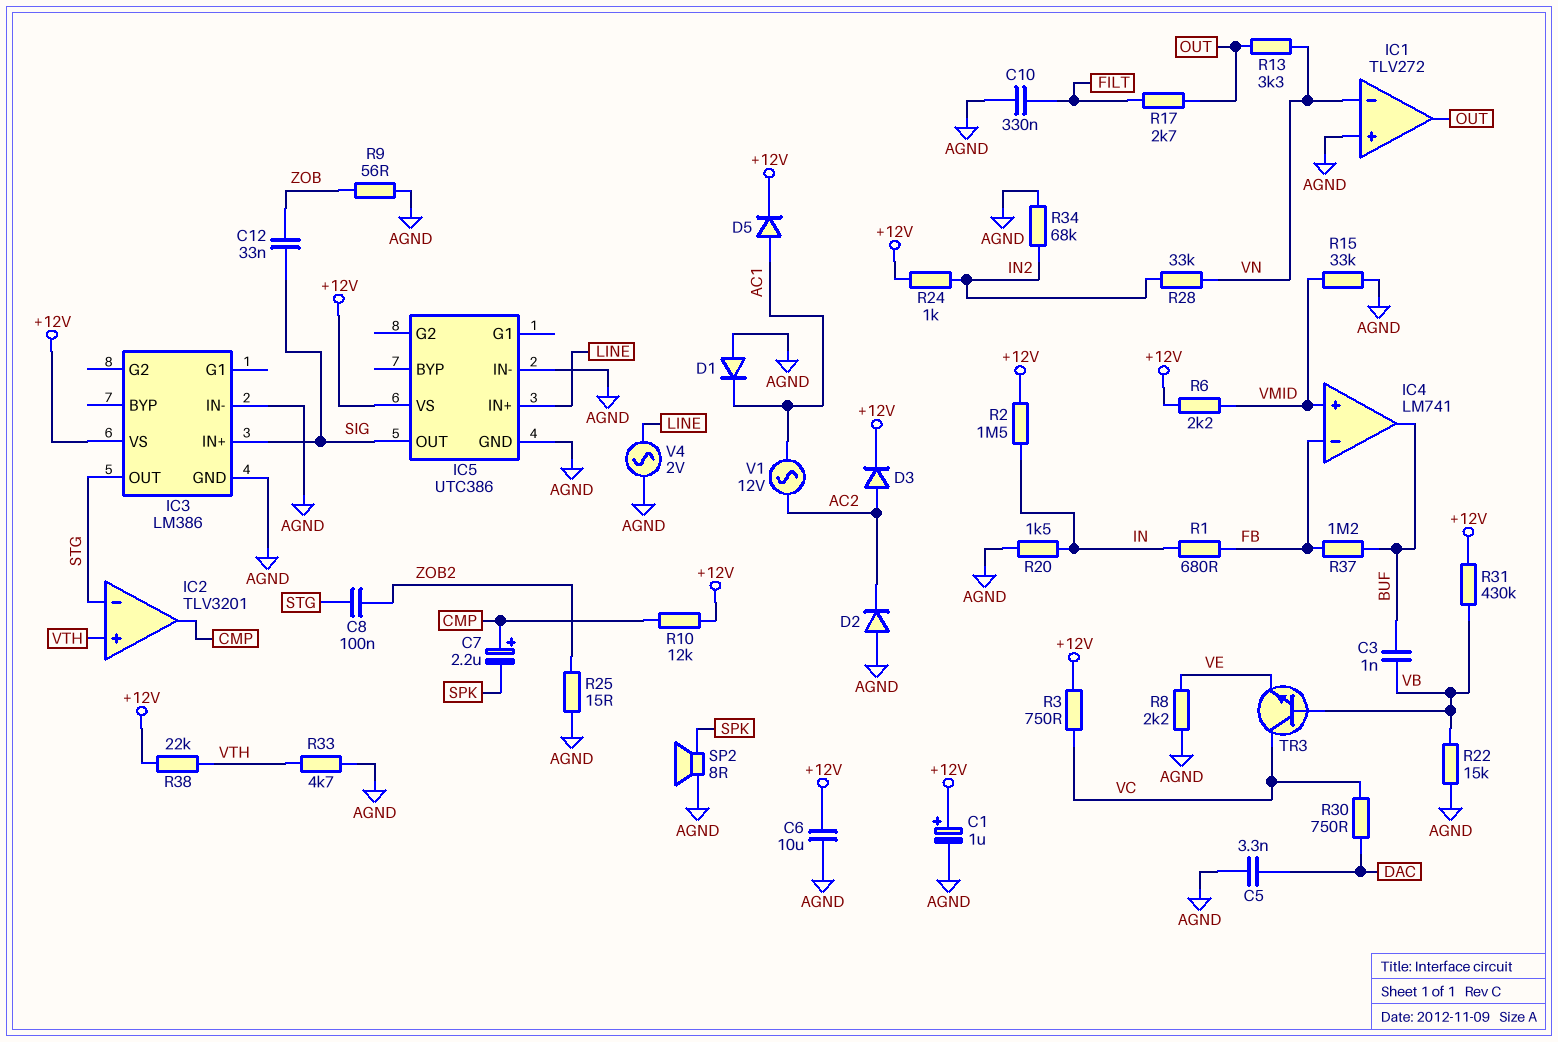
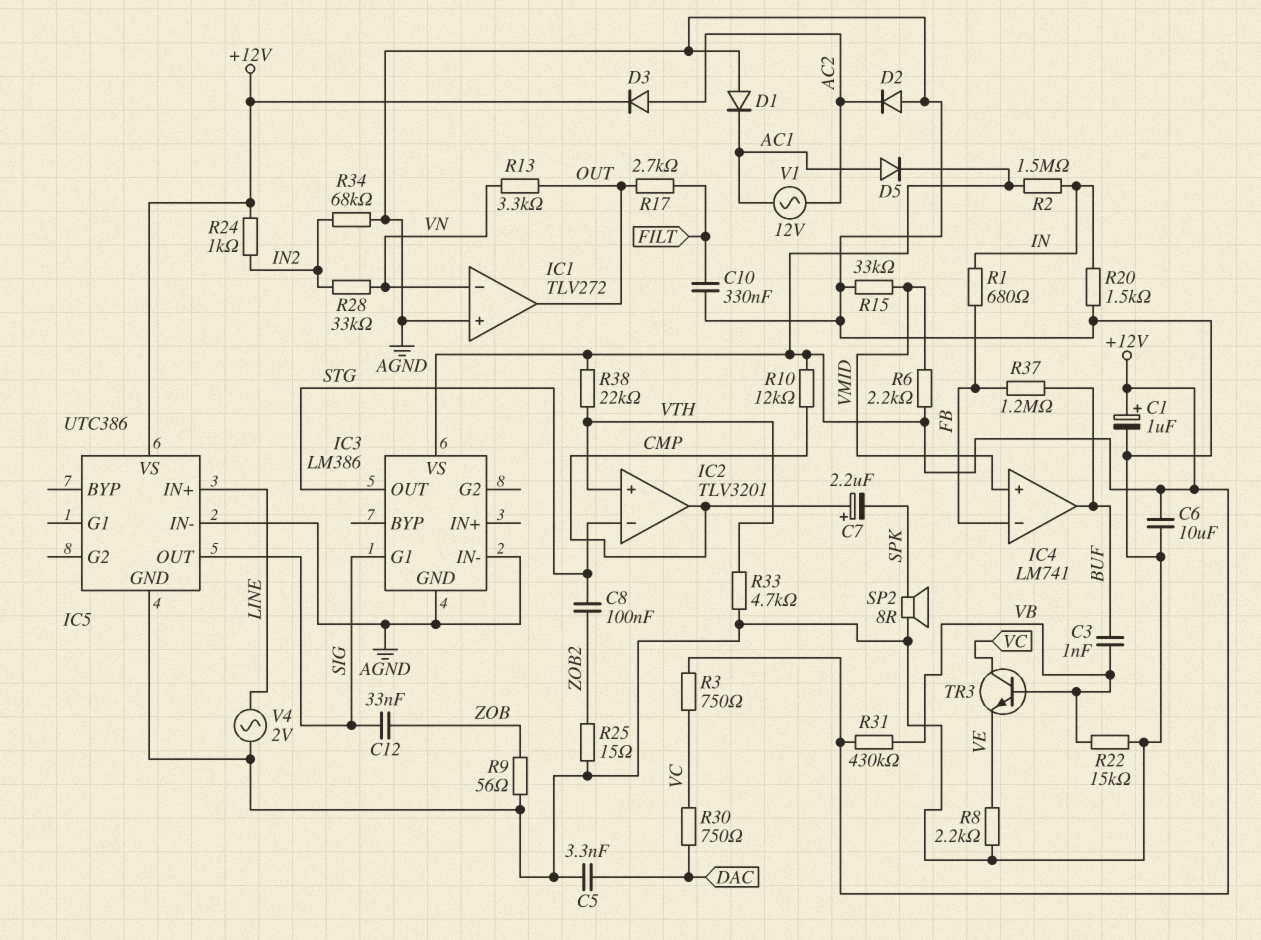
IC3 pin G1: none -> SIG
IC3 pin IN+: SIG -> none

